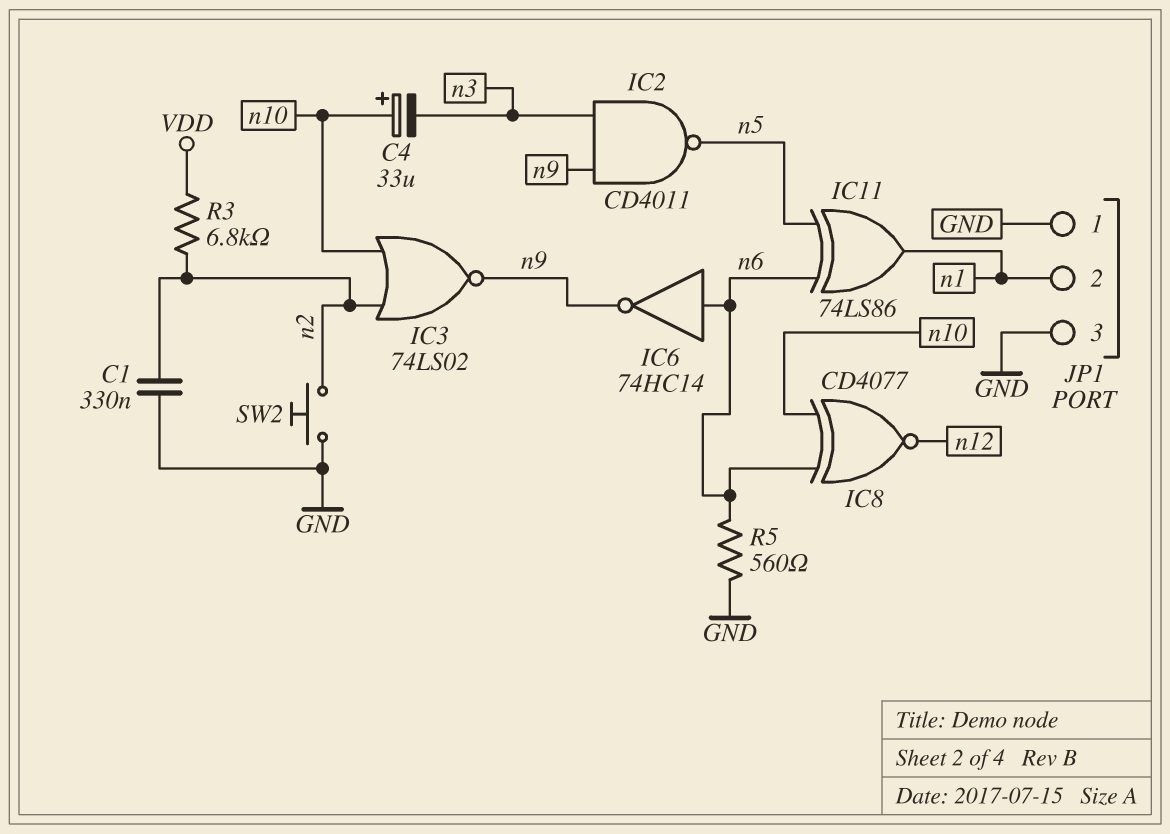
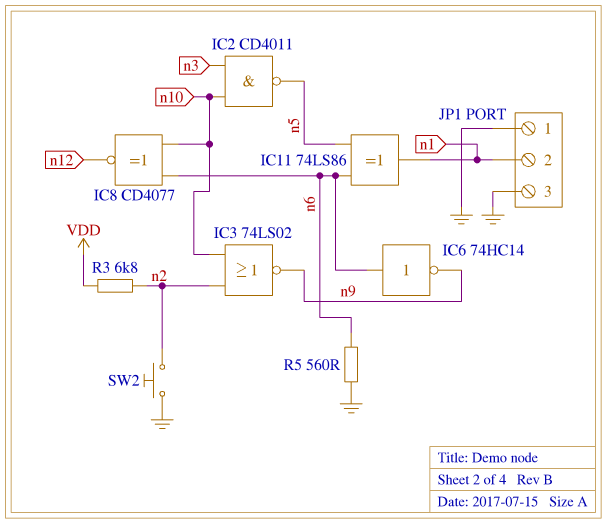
C1: 330nF (GND, n2) -> none
C4: 33uF (plus n10, minus n3) -> none
IC2: NAND CD4011 (in n3, in n9, out n5) -> NAND CD4011 (in n3, in n10, out n5)

